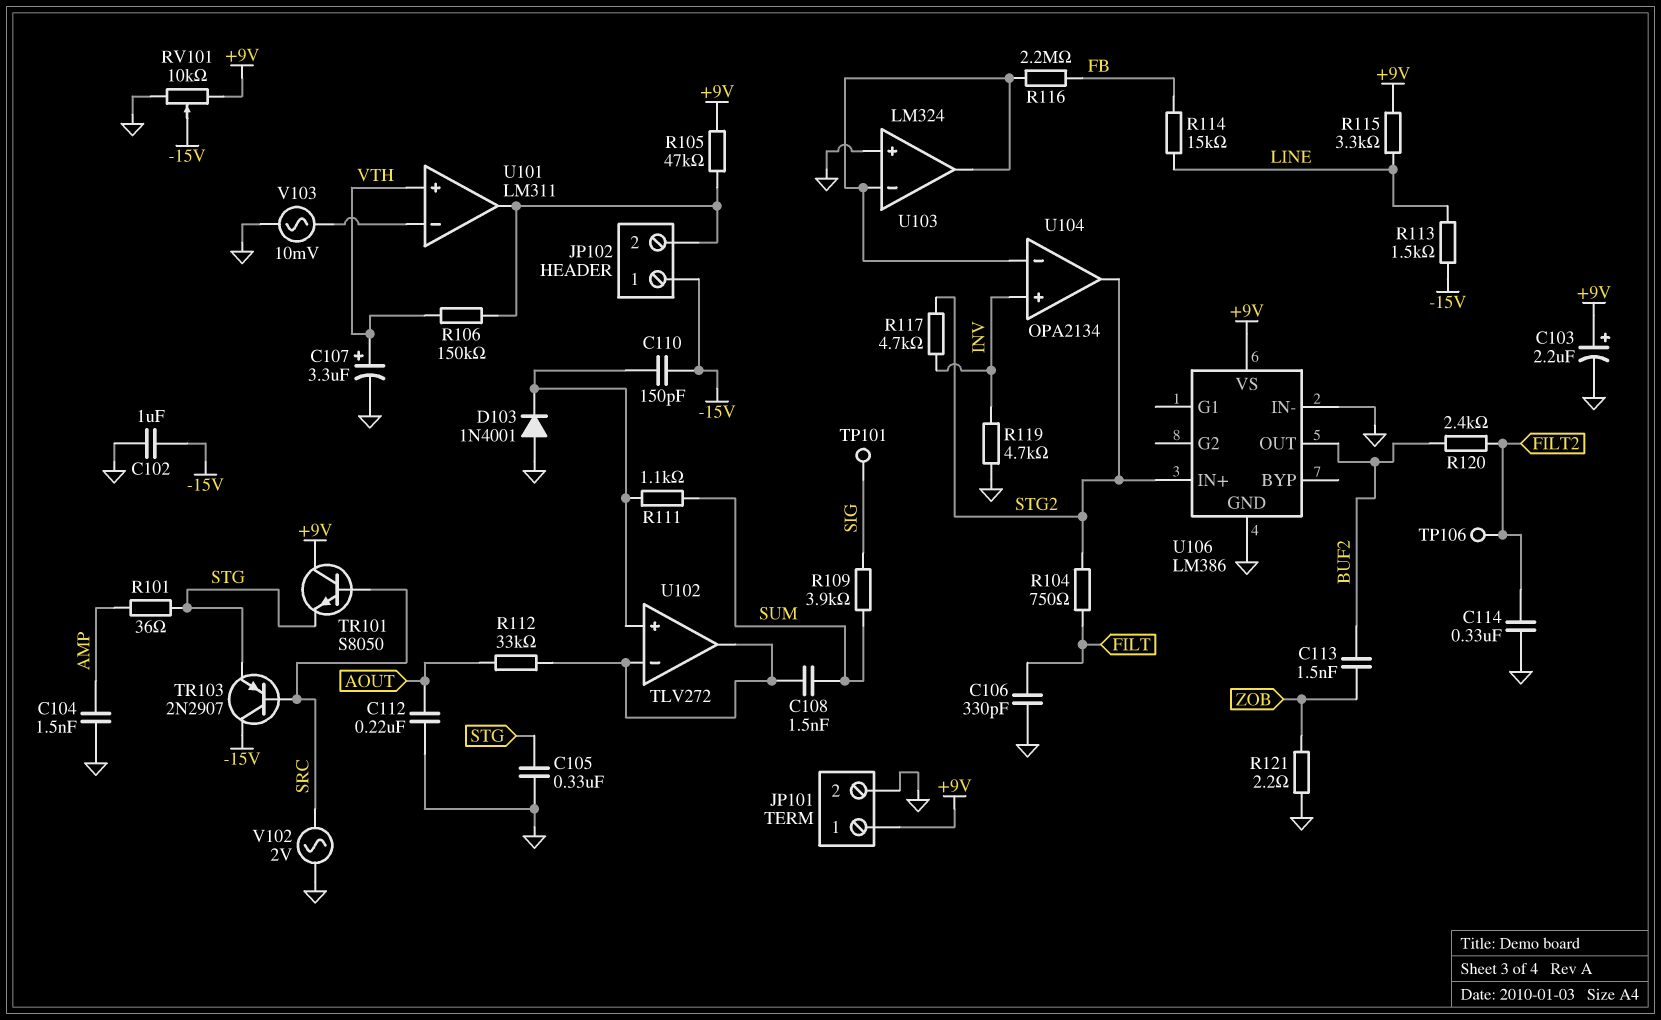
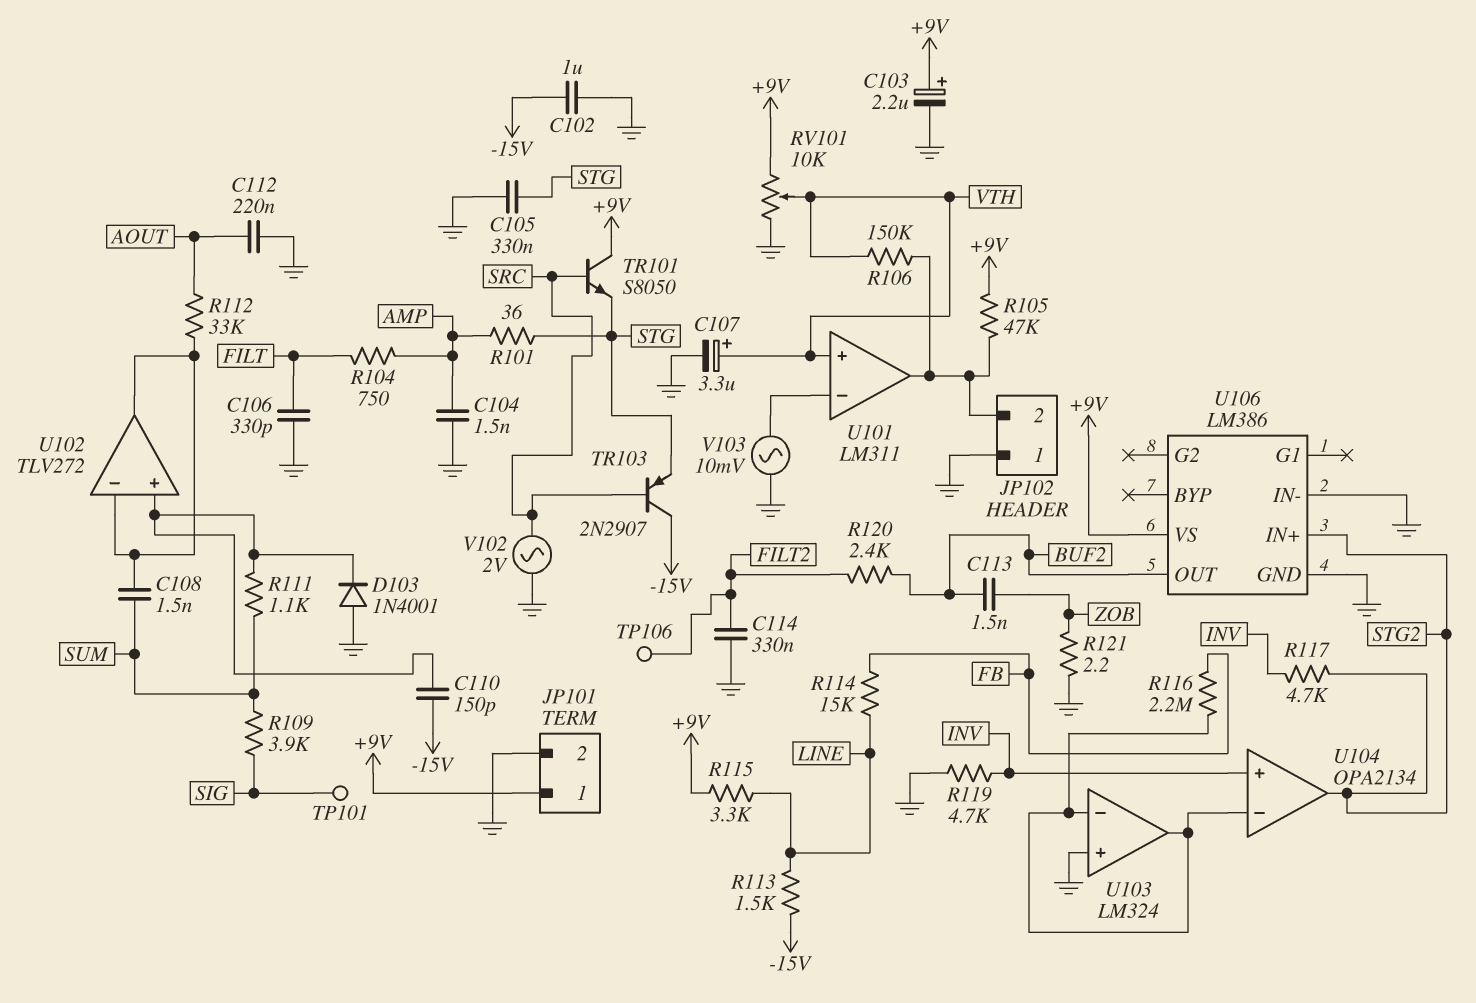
JP102 pin 1: -15V -> GND
R104: 750 (FILT, STG2) -> 750 (AMP, FILT)
RV101: 10k (+9V, GND, wiper -15V) -> 10k (+9V, GND, wiper VTH)

